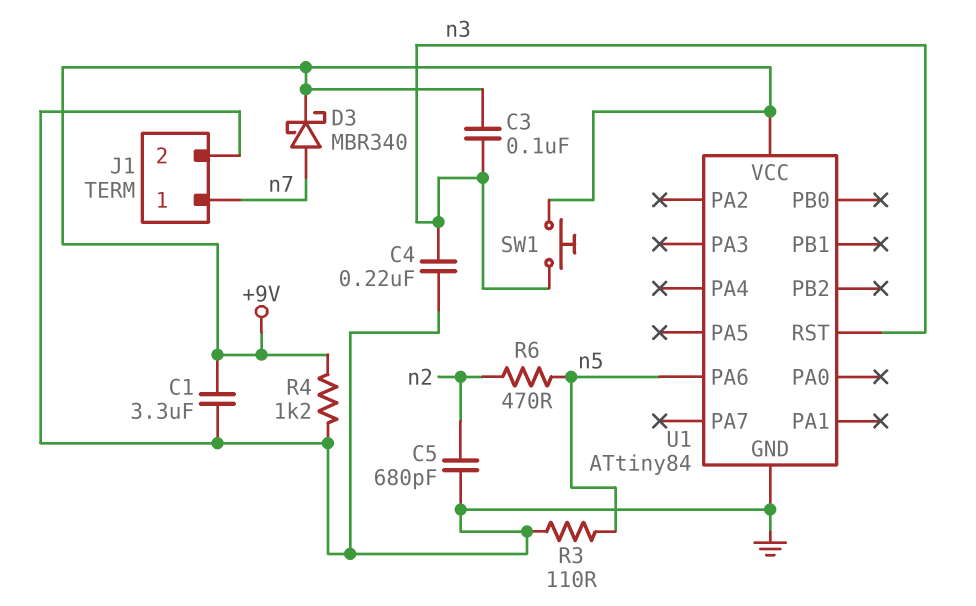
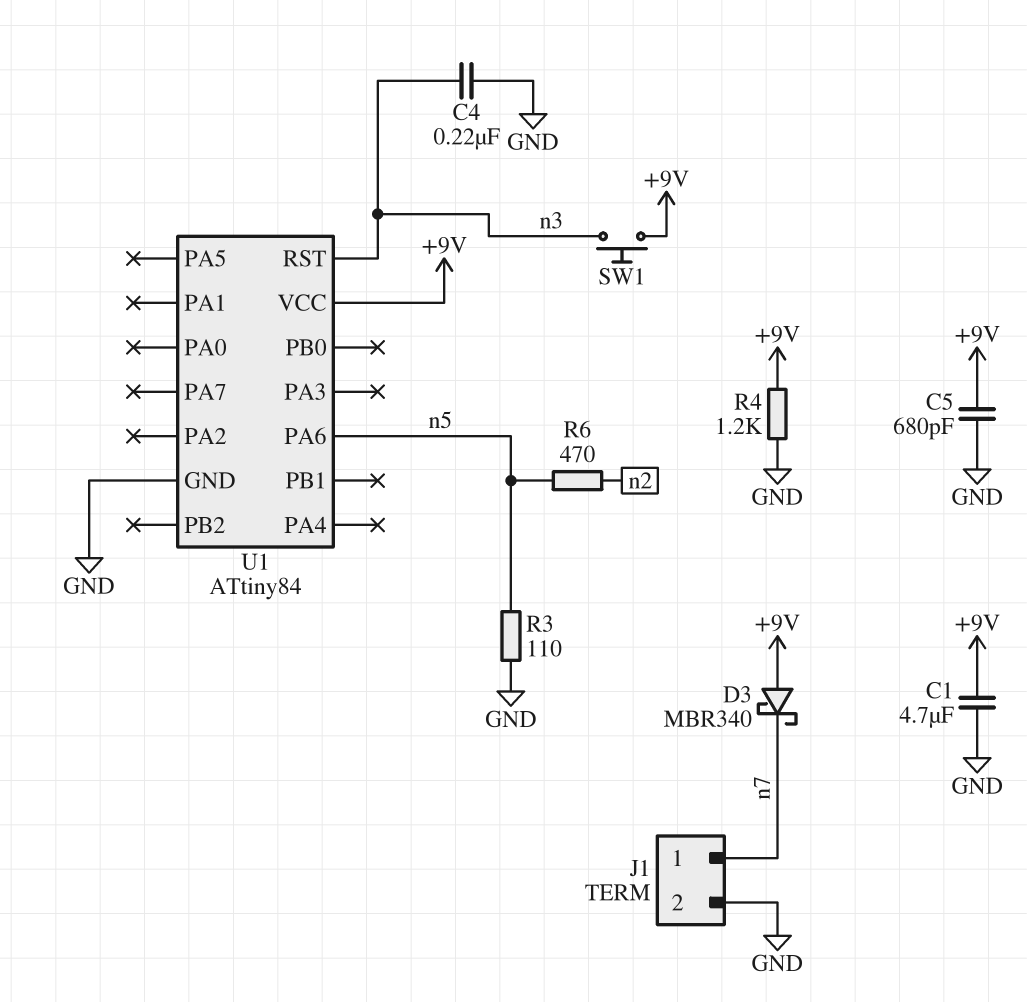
C1: 3.3uF (+9V, GND) -> 4.7uF (+9V, GND)
C3: 100nF (+9V, n3) -> none
C5: 680pF (GND, n2) -> 680pF (+9V, GND)
D3: schottky MBR340 (A n7, K +9V) -> schottky MBR340 (A +9V, K n7)

